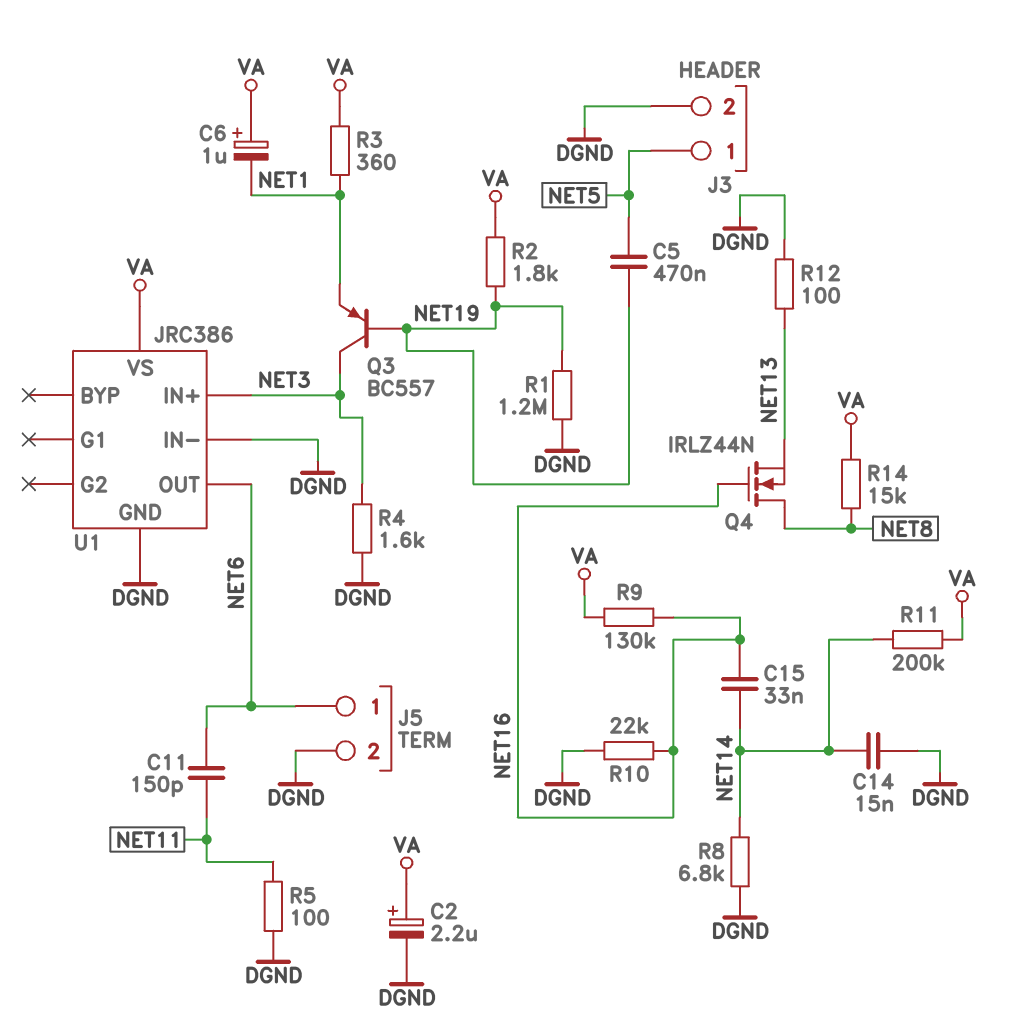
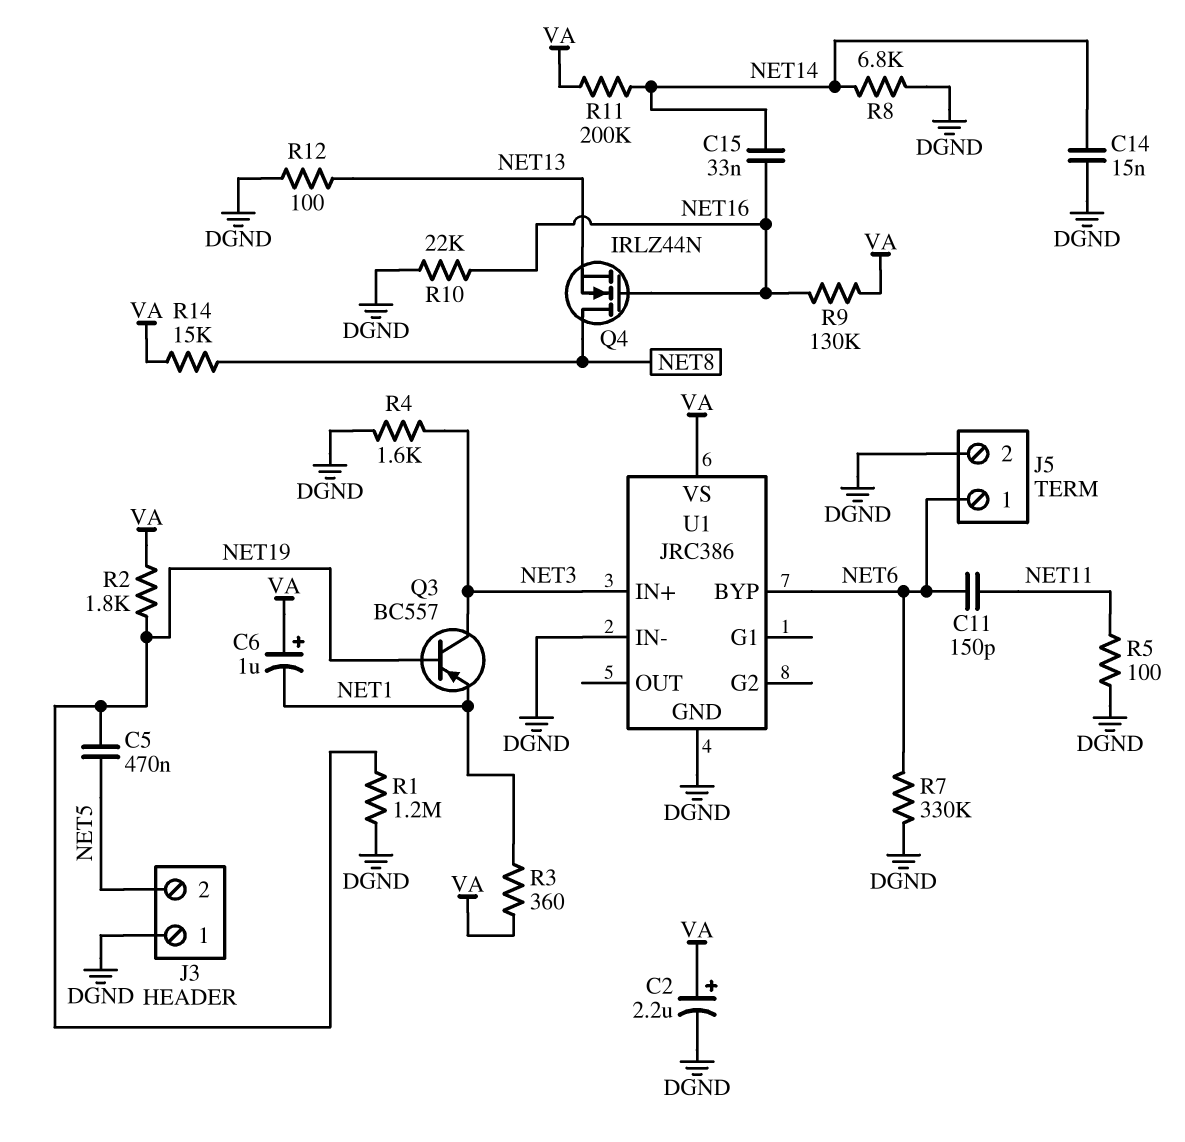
J3 pin 1: NET5 -> DGND
J3 pin 2: DGND -> NET5
R7: none -> 330k (DGND, NET6)
U1 pin BYP: none -> NET6
U1 pin OUT: NET6 -> none

